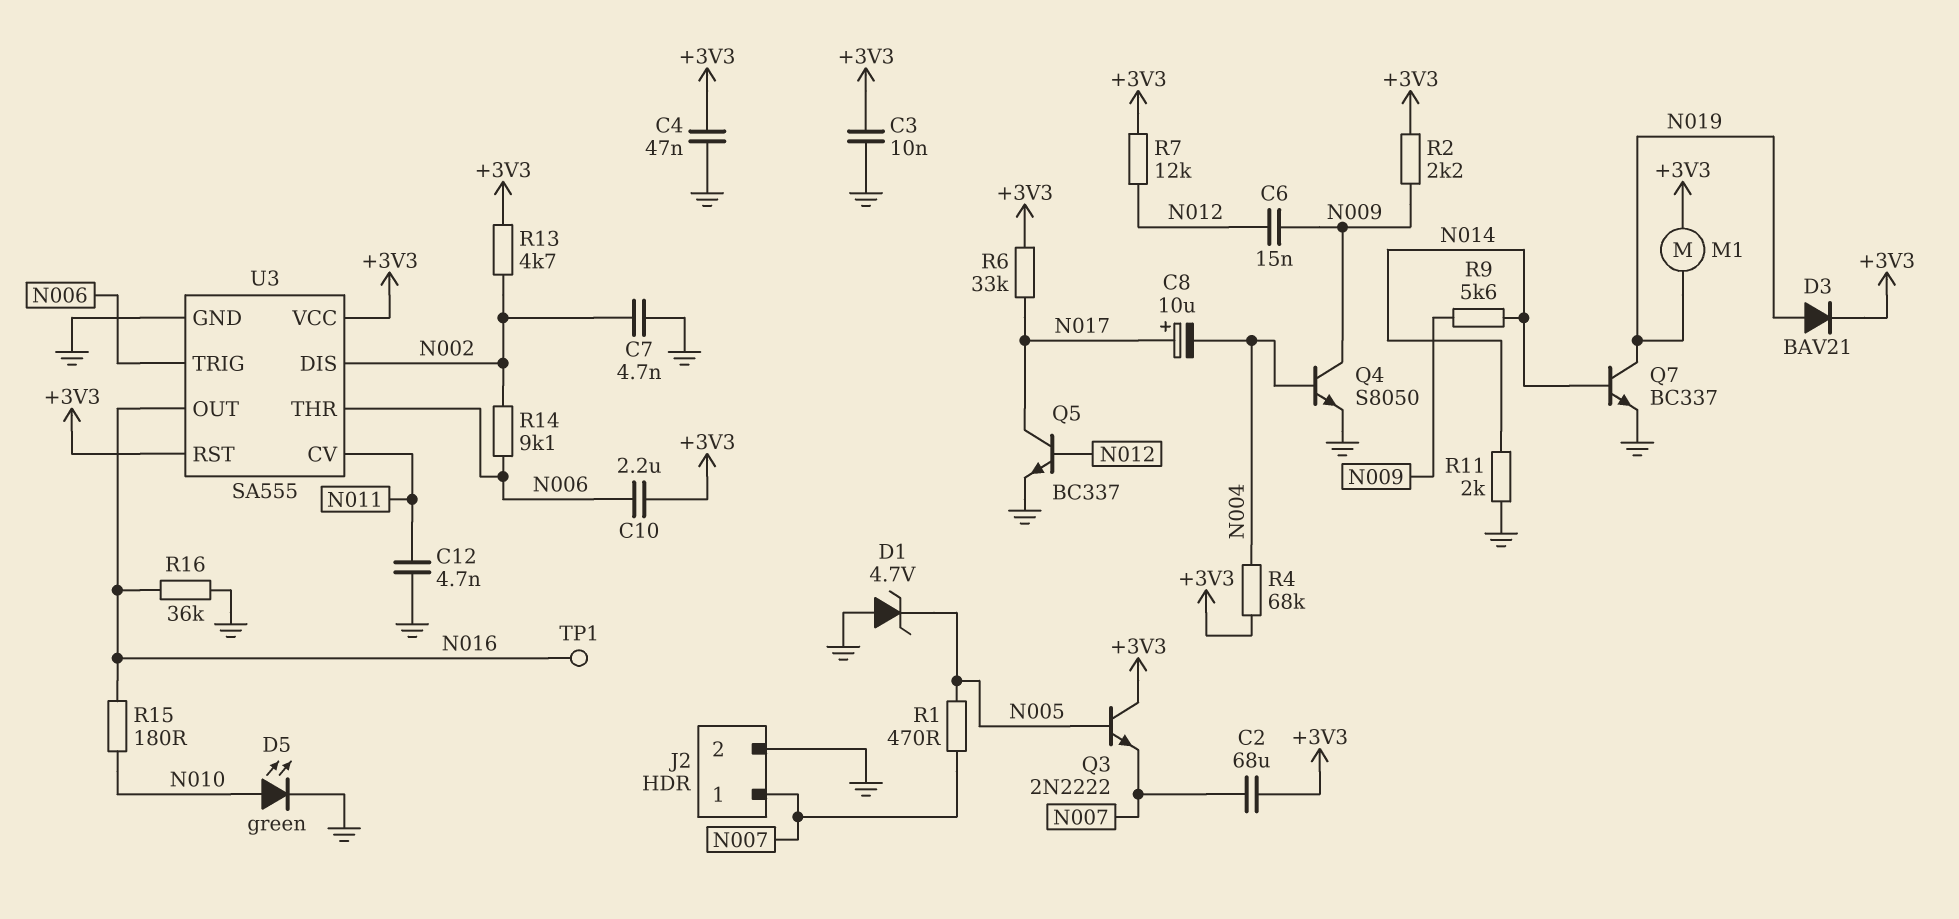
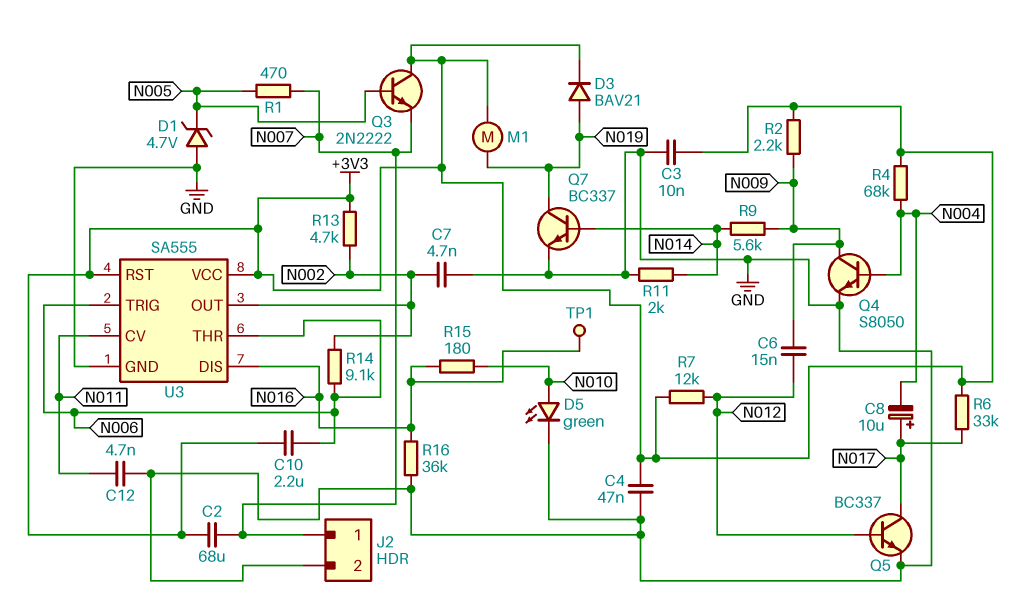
U3 pin DIS: N002 -> N016
U3 pin OUT: N016 -> N002

